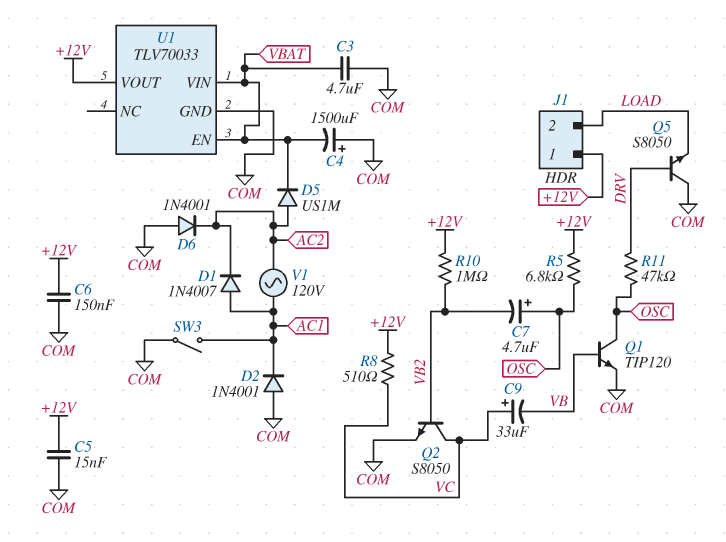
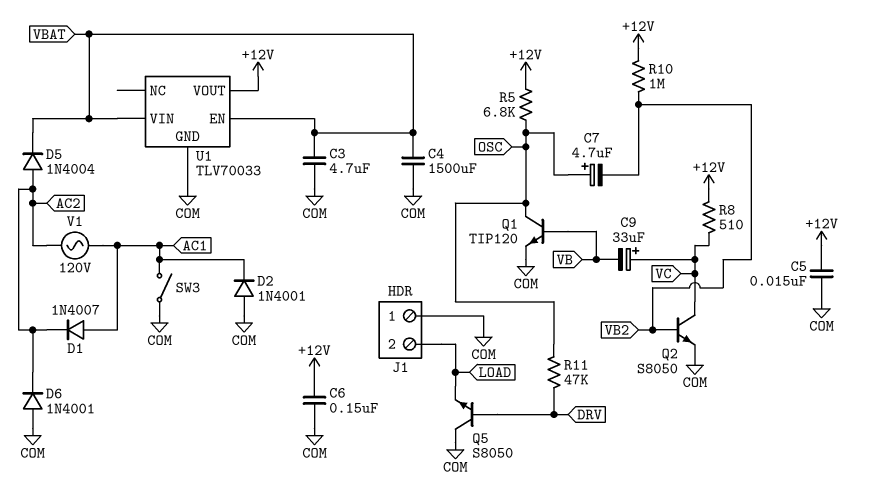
C4: 1500uF (plus COM, minus VBAT) -> 1500uF (COM, VBAT)
D5: diode US1M (A AC2, K VBAT) -> diode 1N4004 (A AC2, K VBAT)
J1 pin 1: +12V -> COM

